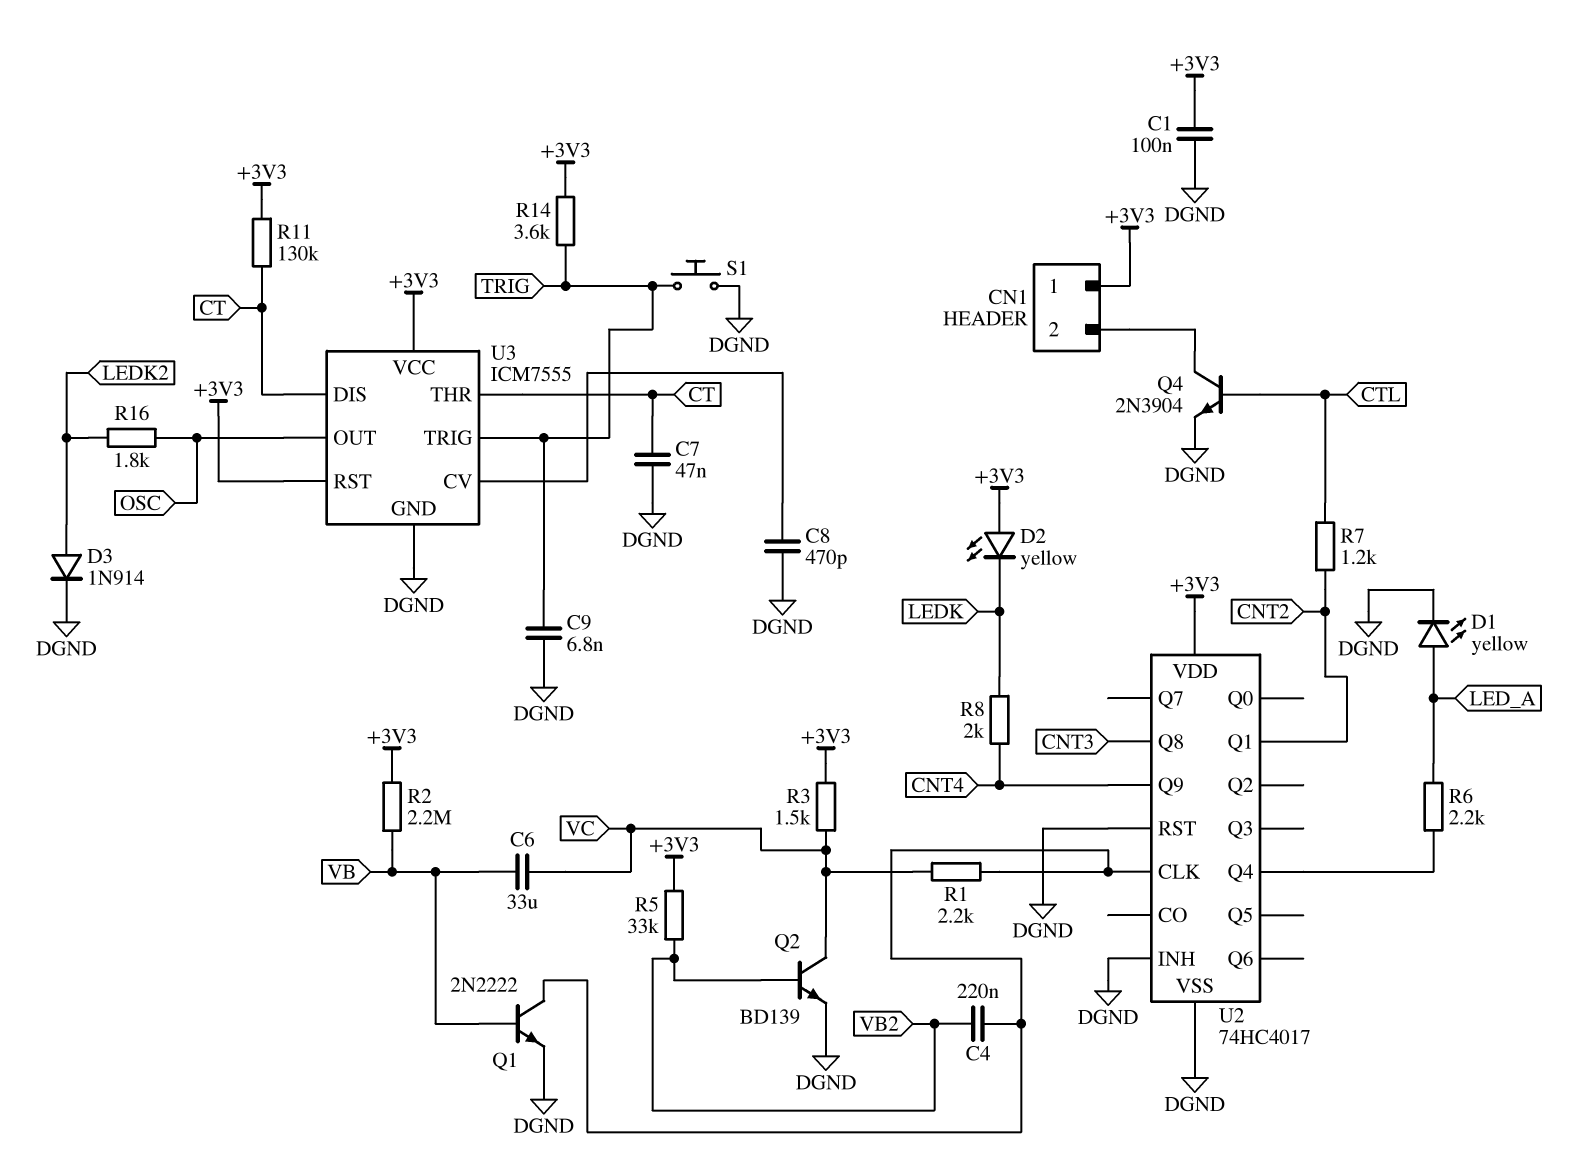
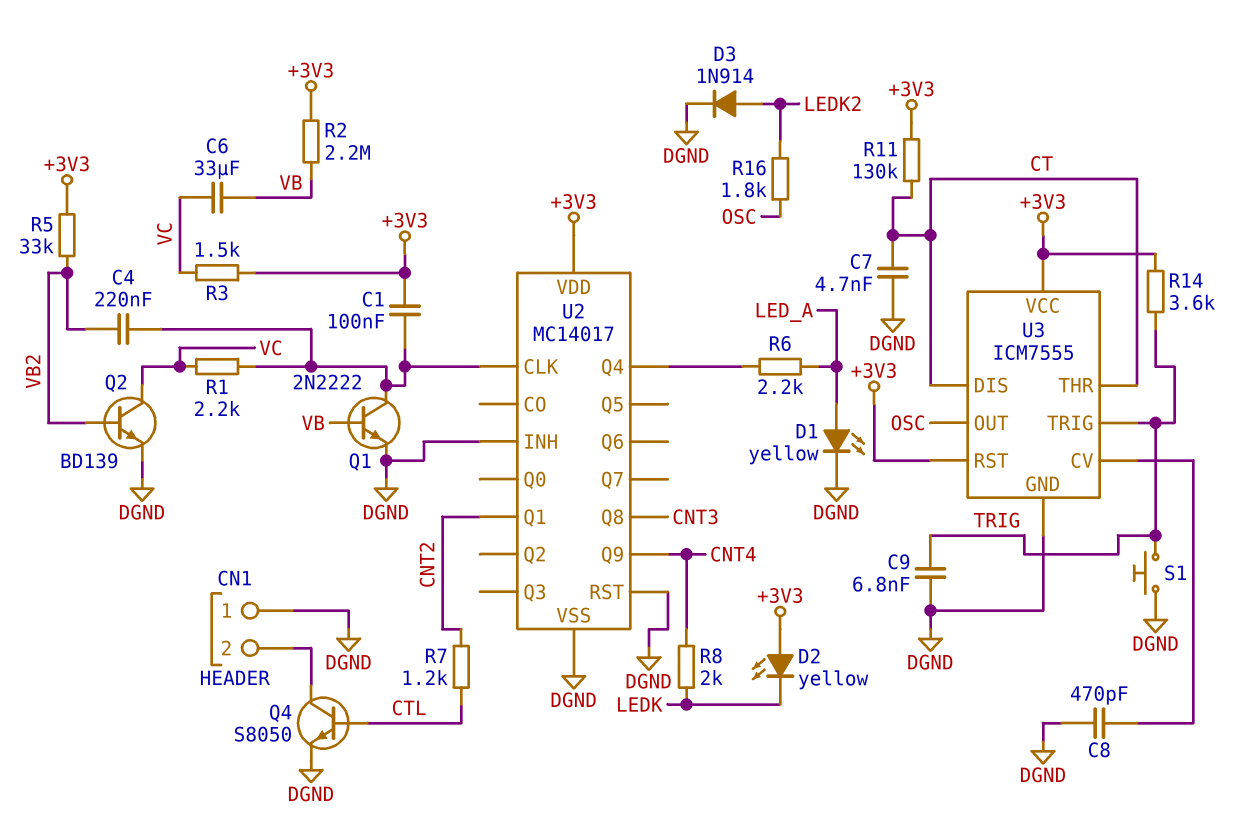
C1: 100nF (+3V3, DGND) -> 100nF (+3V3, U2/CLK)
C7: 47nF (CT, DGND) -> 4.7nF (CT, DGND)
CN1 pin 1: +3V3 -> DGND
Q4: NPN 2N3904 (B CTL, C CN1/2, E DGND) -> NPN S8050 (B CTL, C CN1/2, E DGND)
U2: 74HC4017 -> MC14017

